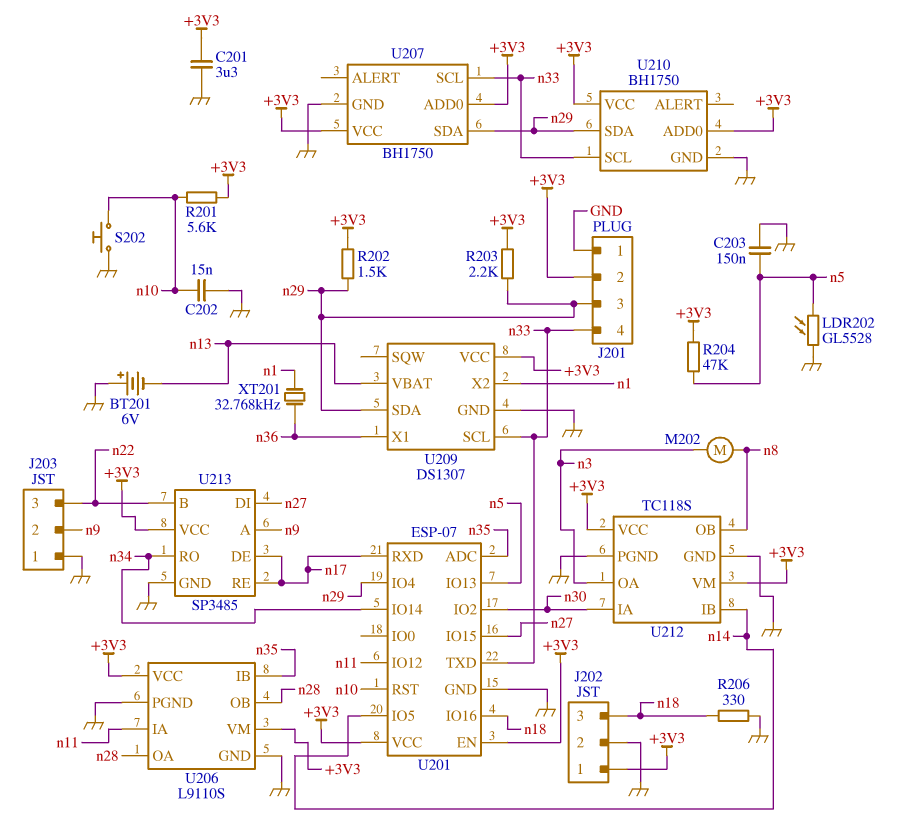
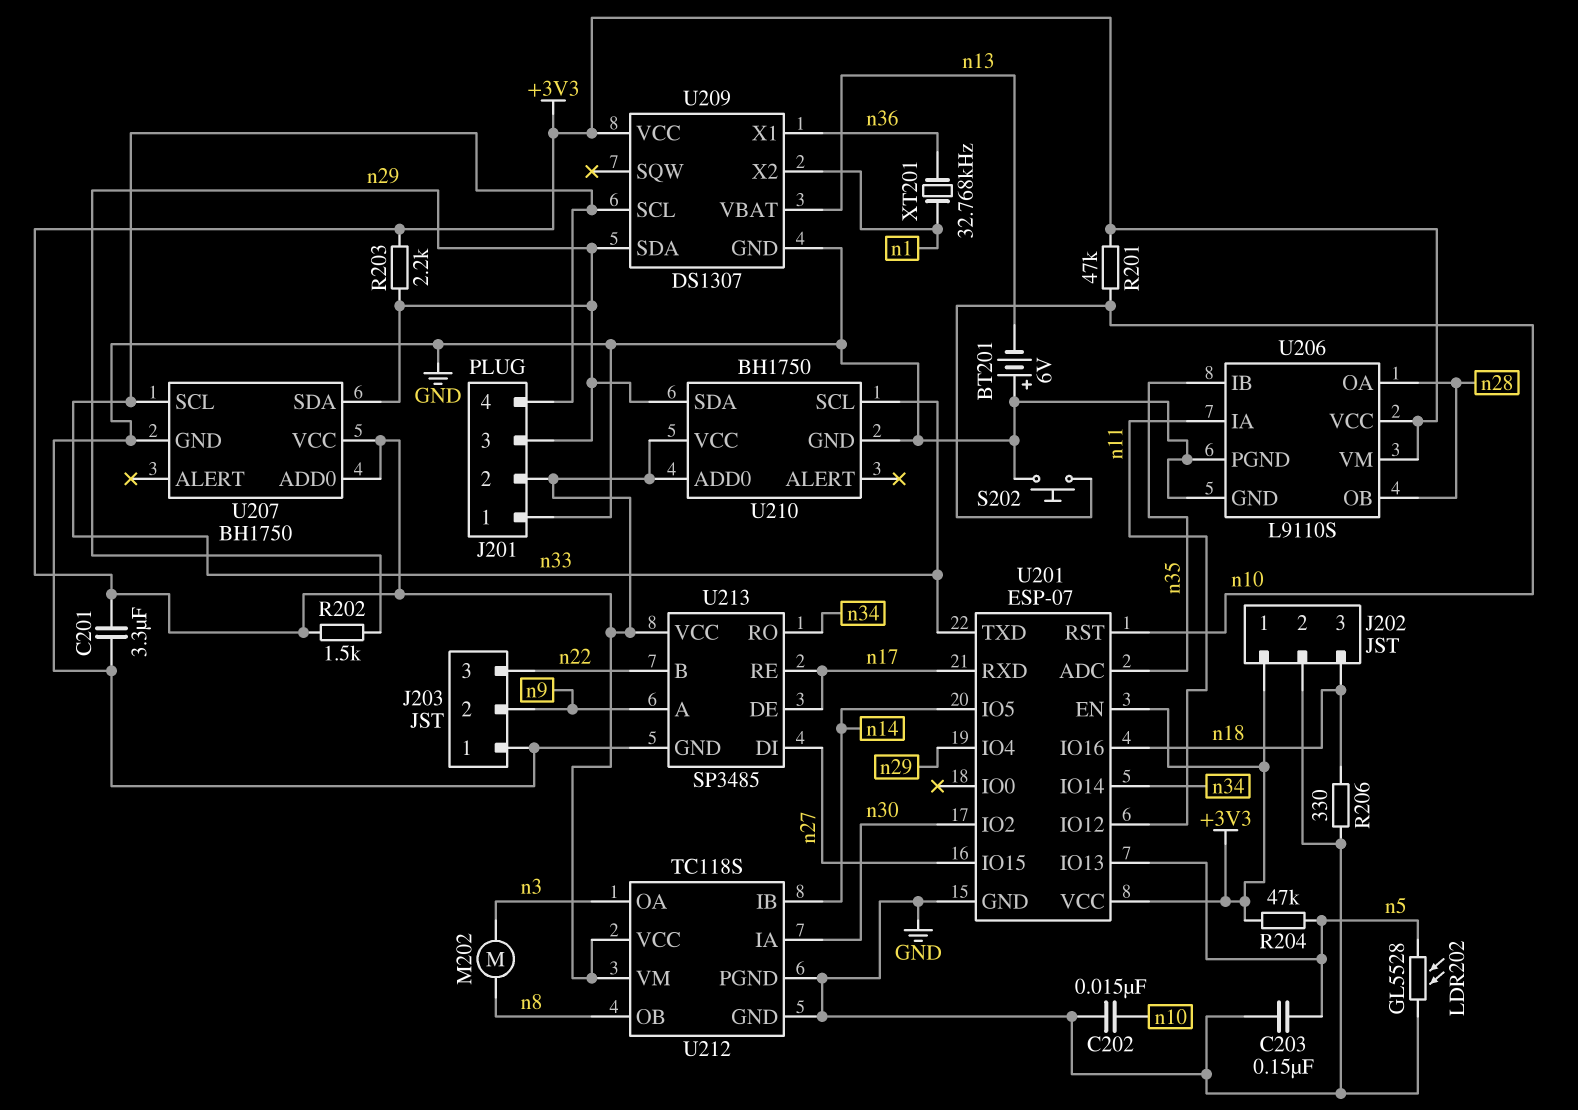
R201: 5.6k (+3V3, n10) -> 47k (+3V3, n10)

